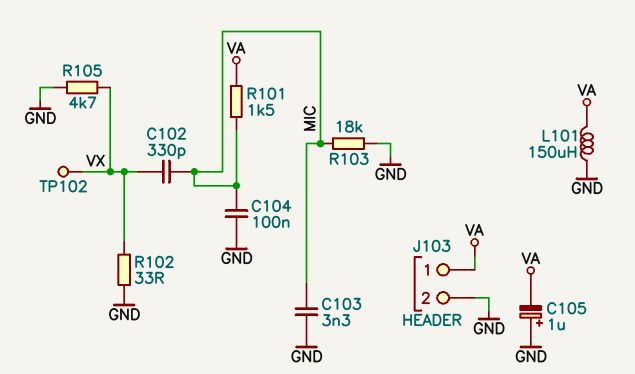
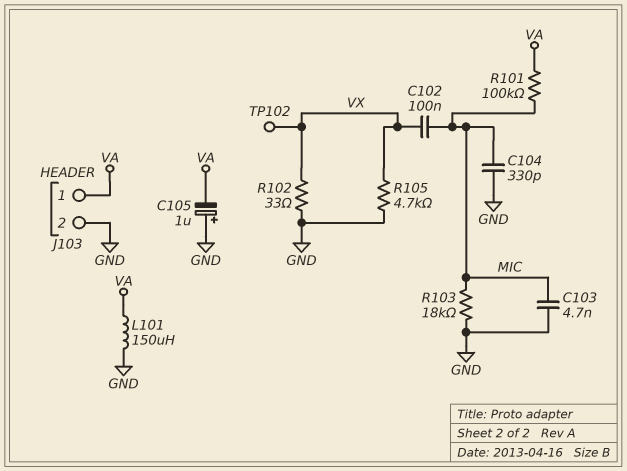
C102: 330pF (MIC, VX) -> 100nF (MIC, VX)
C103: 3.3nF (GND, MIC) -> 4.7nF (GND, MIC)
C104: 100nF (GND, MIC) -> 330pF (GND, MIC)
R101: 1.5k (MIC, VA) -> 100k (MIC, VA)

